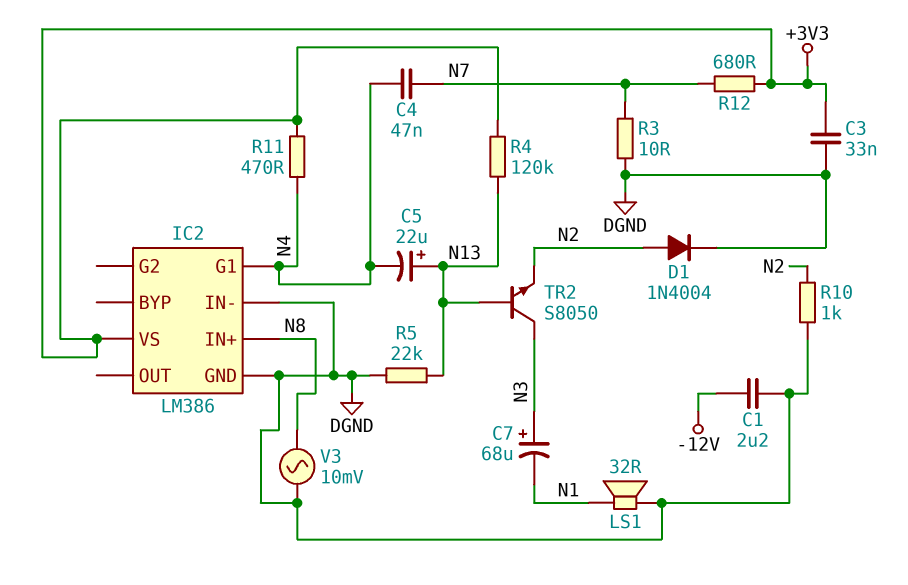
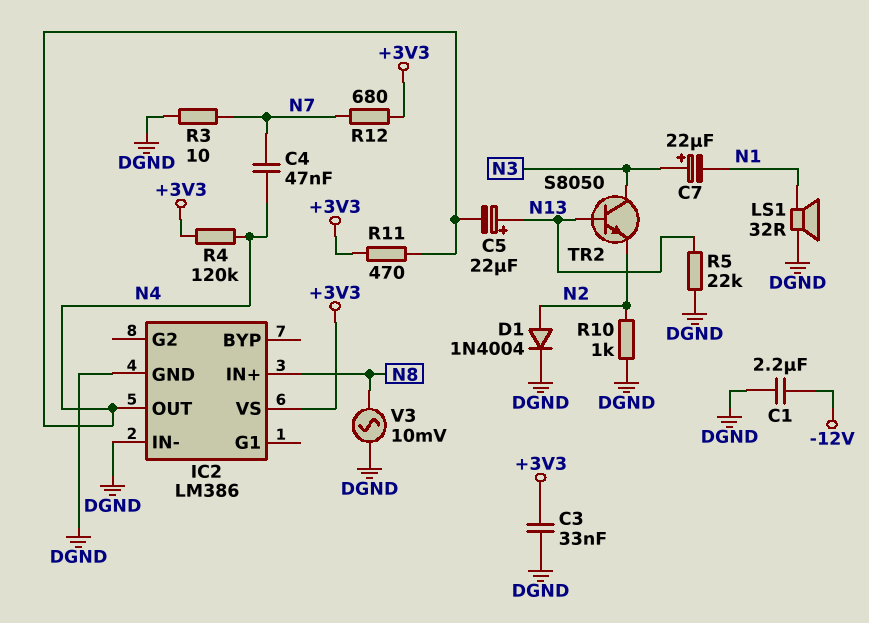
C7: 68uF (plus N3, minus N1) -> 22uF (plus N3, minus N1)
IC2 pin G1: N4 -> none
IC2 pin OUT: none -> N4
R4: 120k (+3V3, N13) -> 120k (+3V3, N4)

